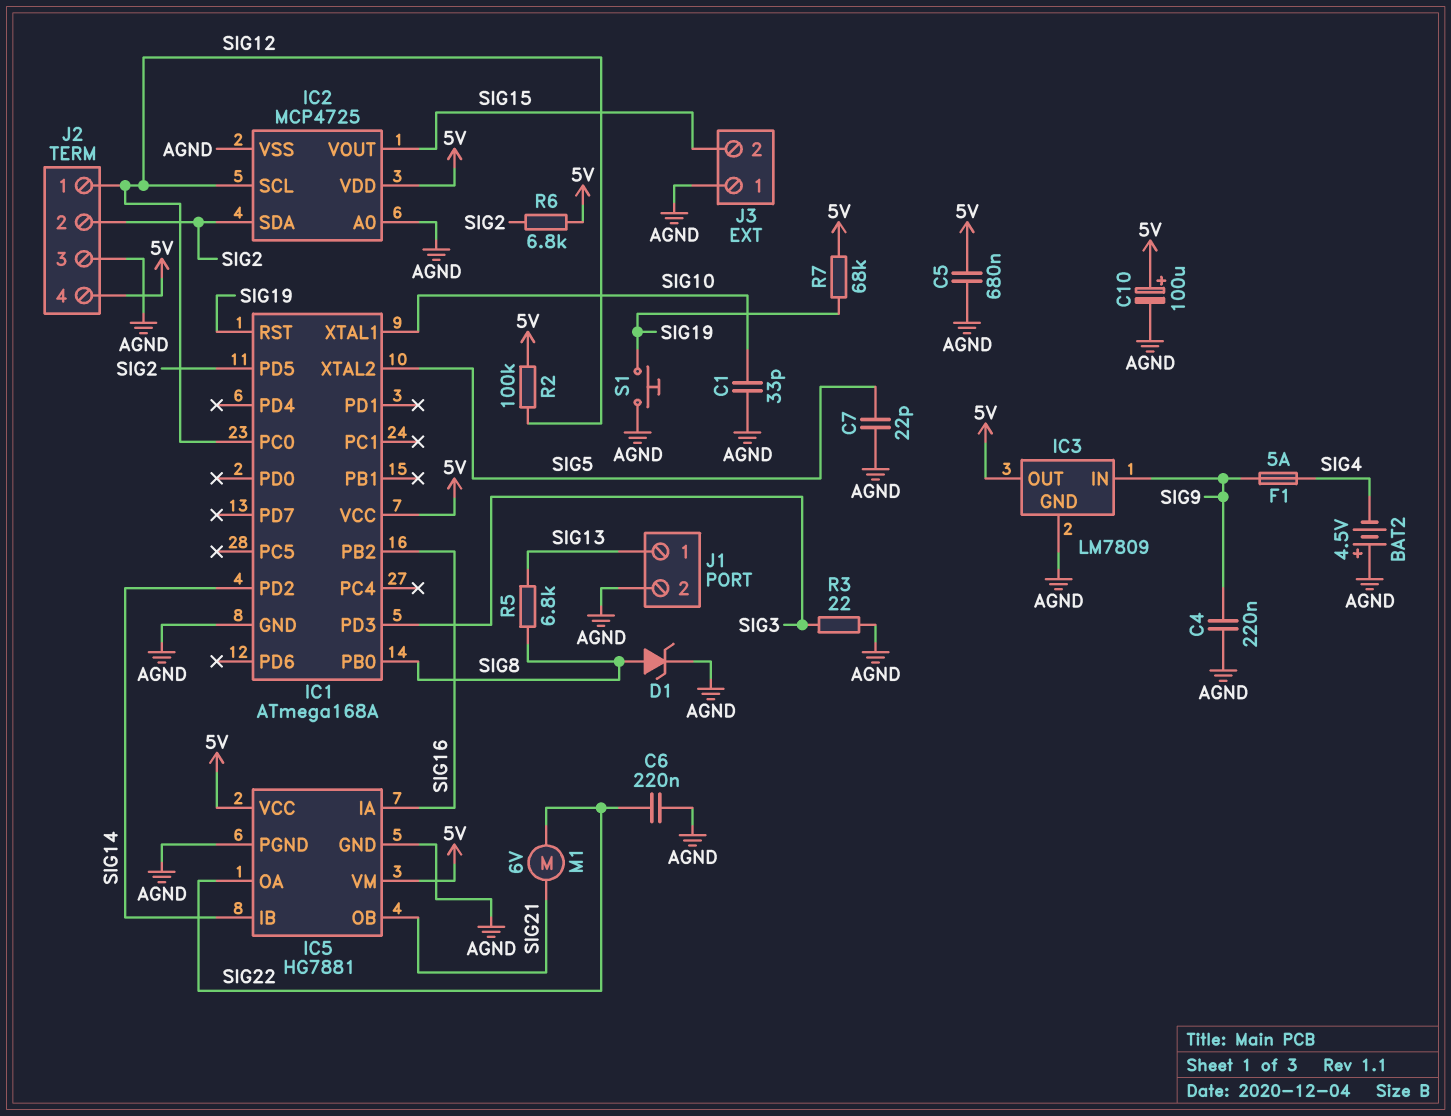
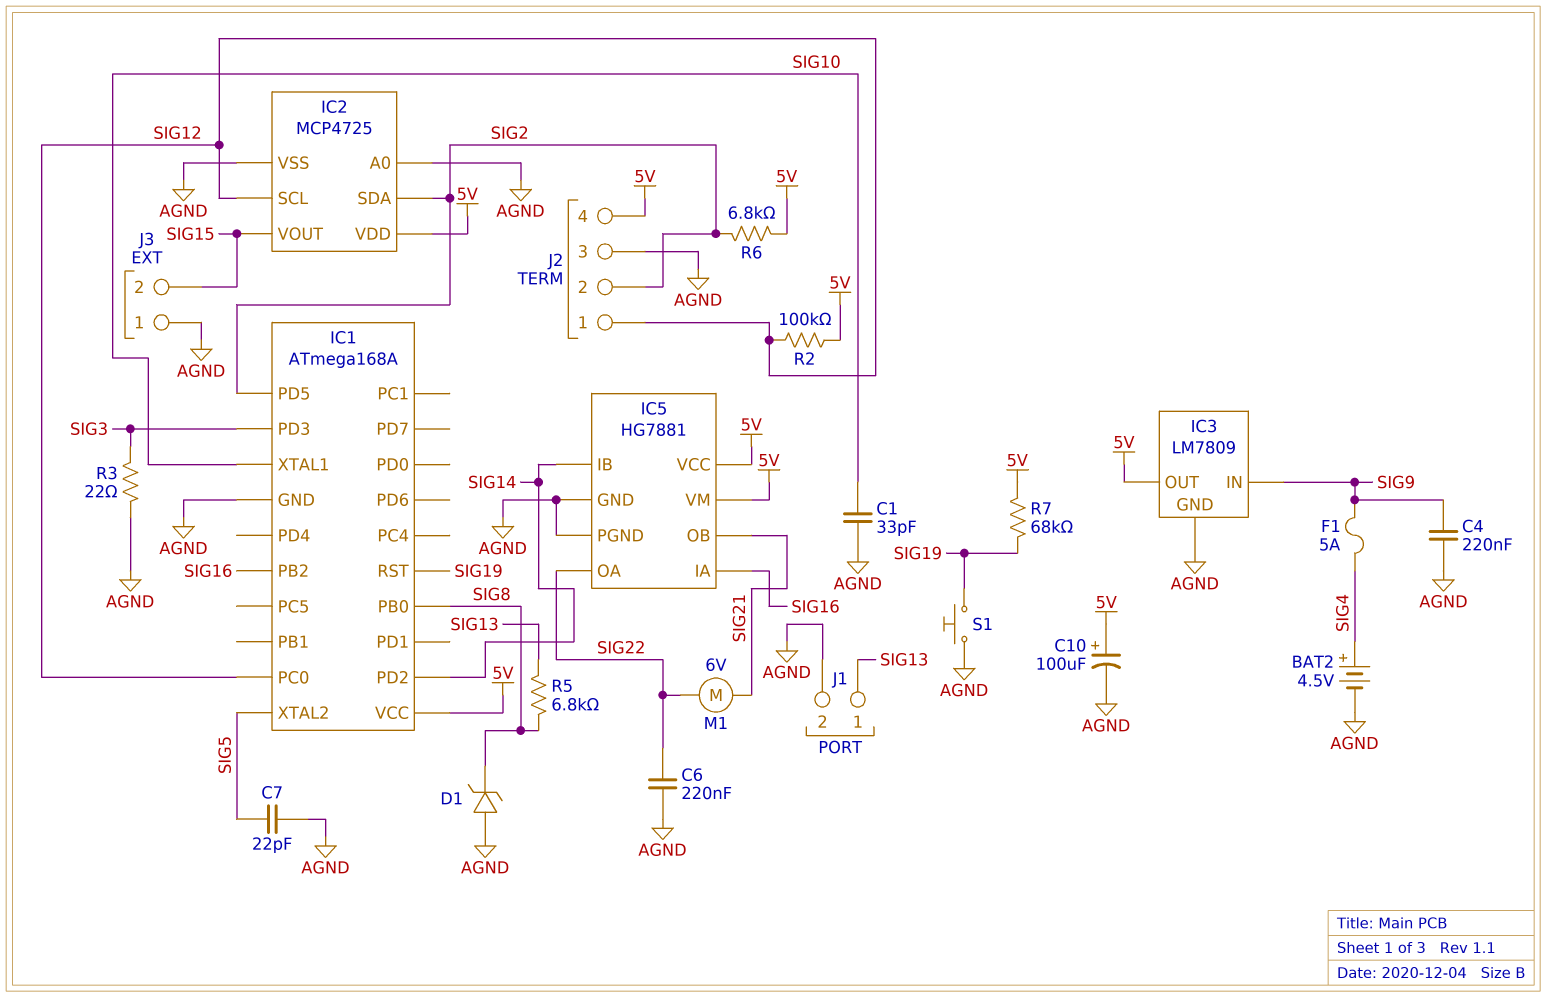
BAT2: 4.5V (plus AGND, minus SIG4) -> 4.5V (plus SIG4, minus AGND)
C5: 680nF (5V, AGND) -> none
D1: zener (A SIG8, K AGND) -> zener (A AGND, K SIG8)

